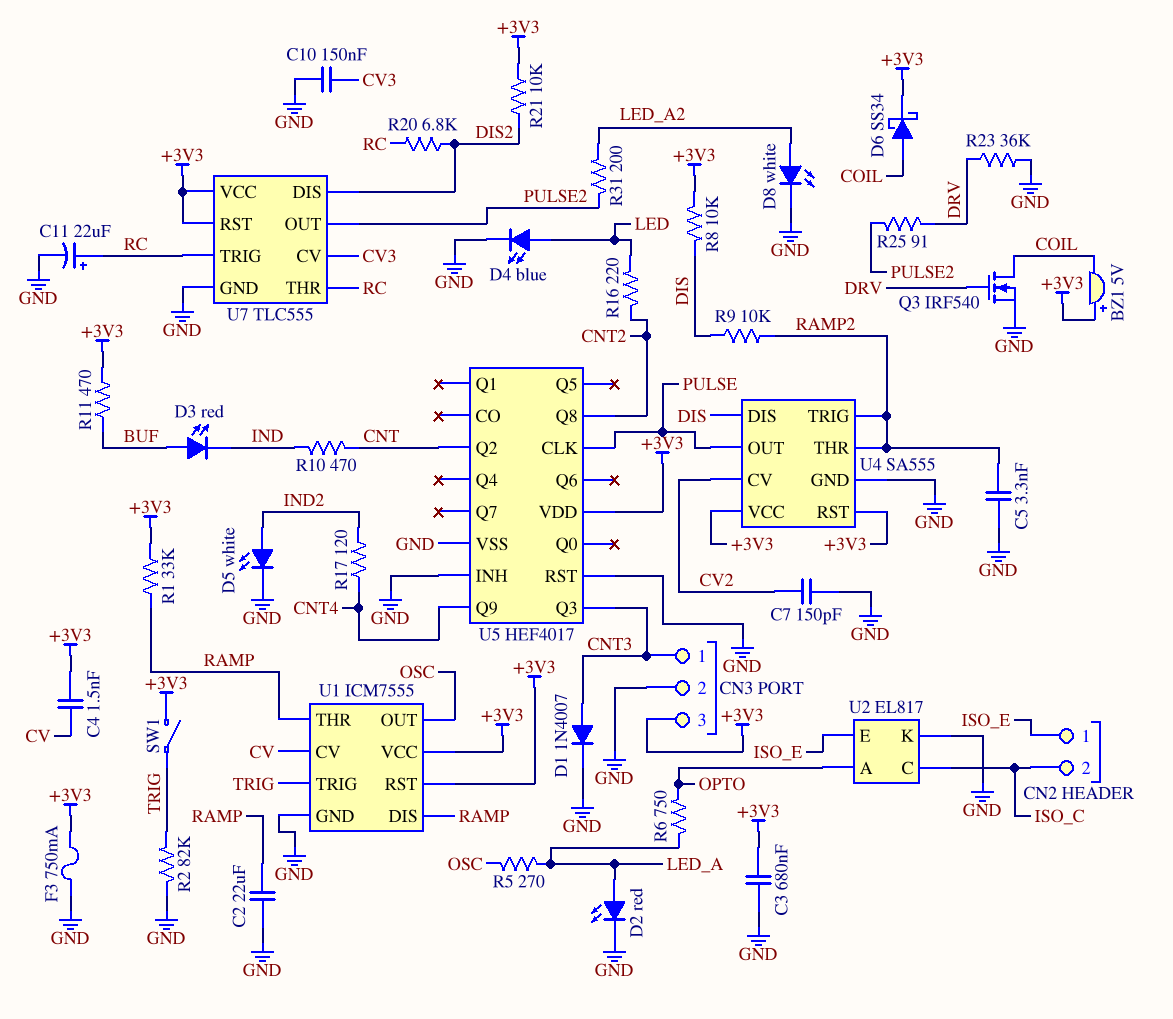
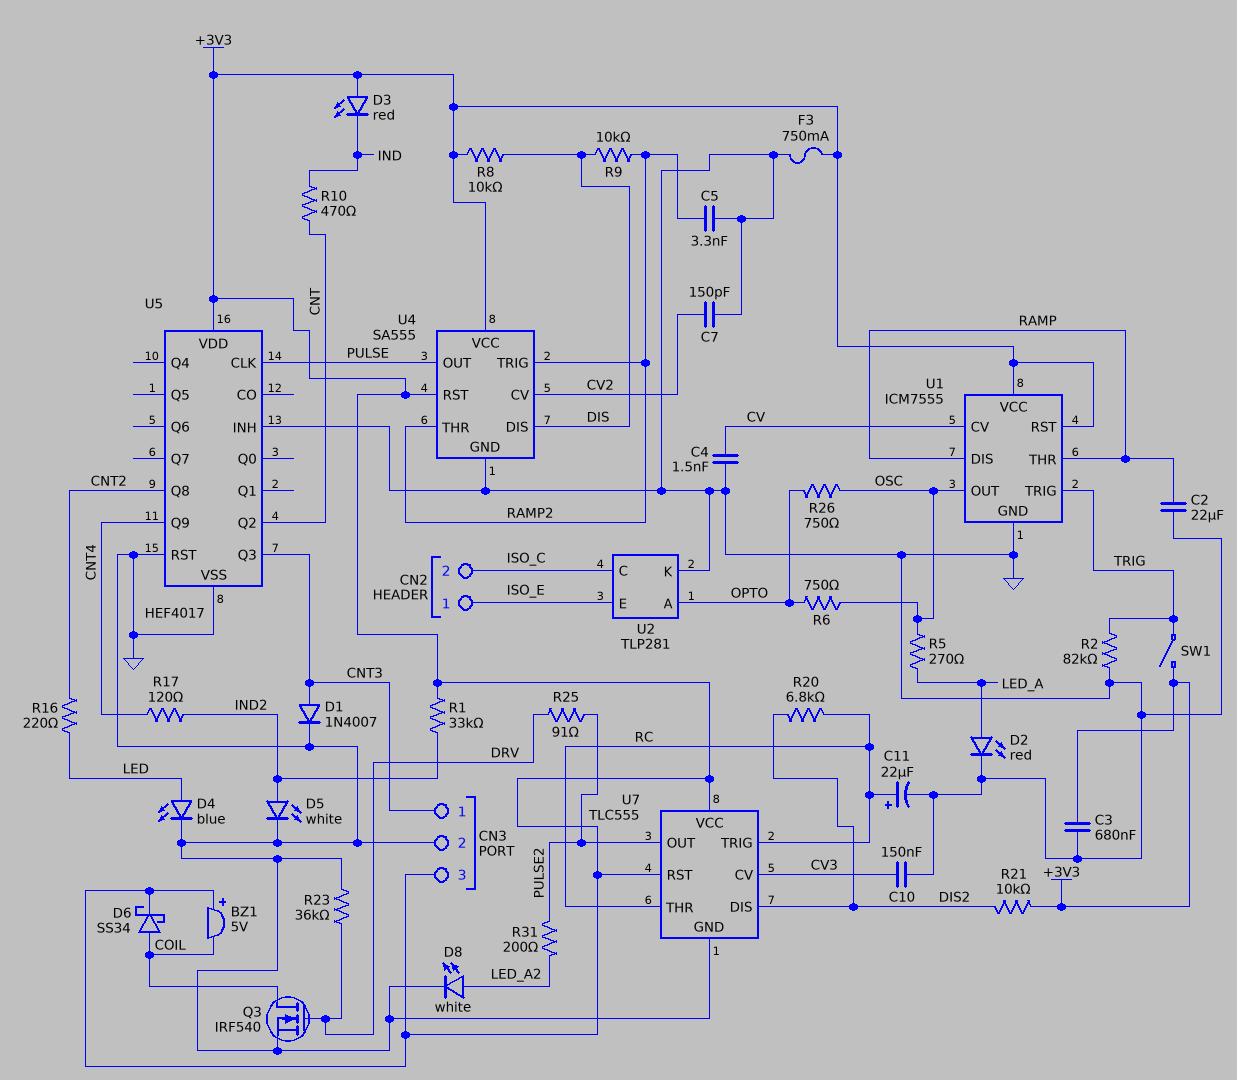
C4: 1.5nF (+3V3, CV) -> 1.5nF (CV, GND)
D3: LED red (A BUF, K IND) -> LED red (A +3V3, K IND)
R1: 33k (+3V3, RAMP) -> 33k (+3V3, IND2)
R6: 750 (LED_A, OPTO) -> 750 (OPTO, OSC)
R11: 470 (+3V3, BUF) -> none
R26: none -> 750 (OPTO, OSC)
U2: EL817 -> TLP281

